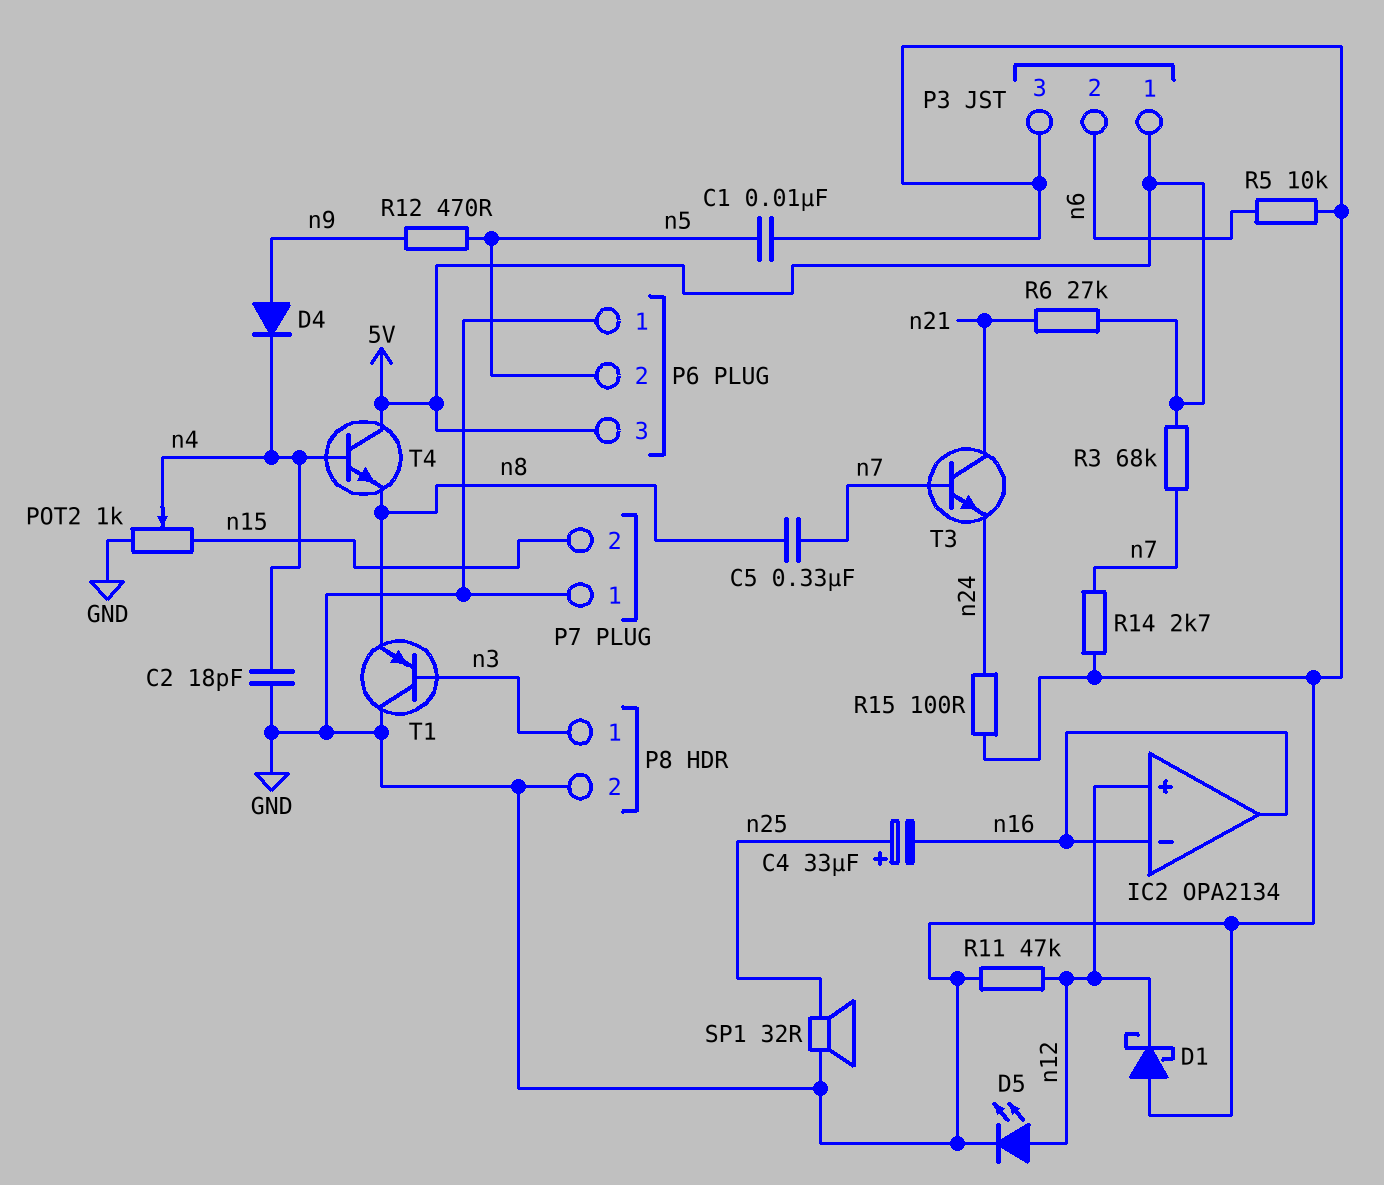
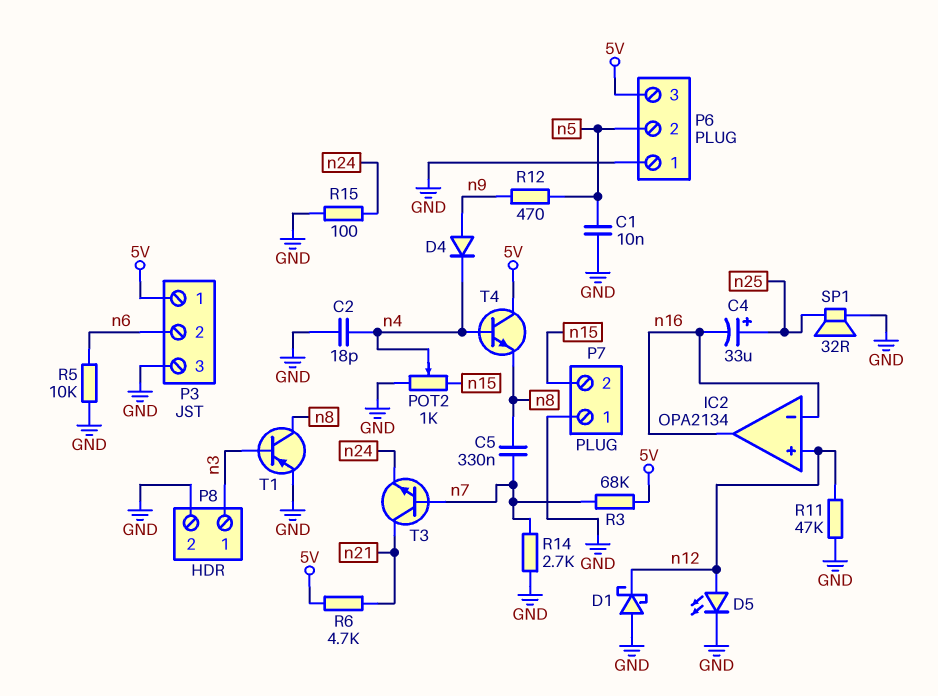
R6: 27k (5V, n21) -> 4.7k (5V, n21)
T1: PNP (B n3, C GND, E n8) -> PNP (B n3, C n8, E GND)

